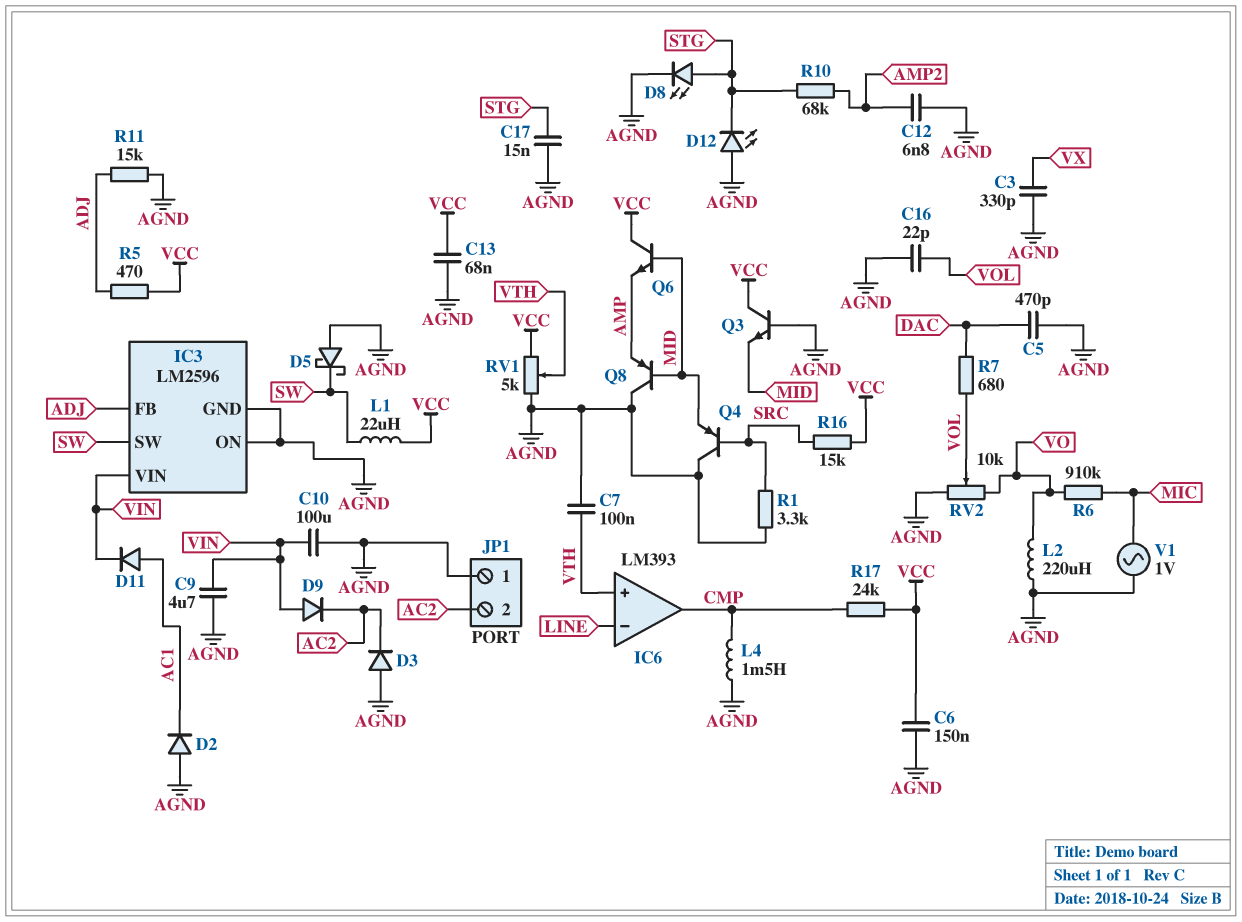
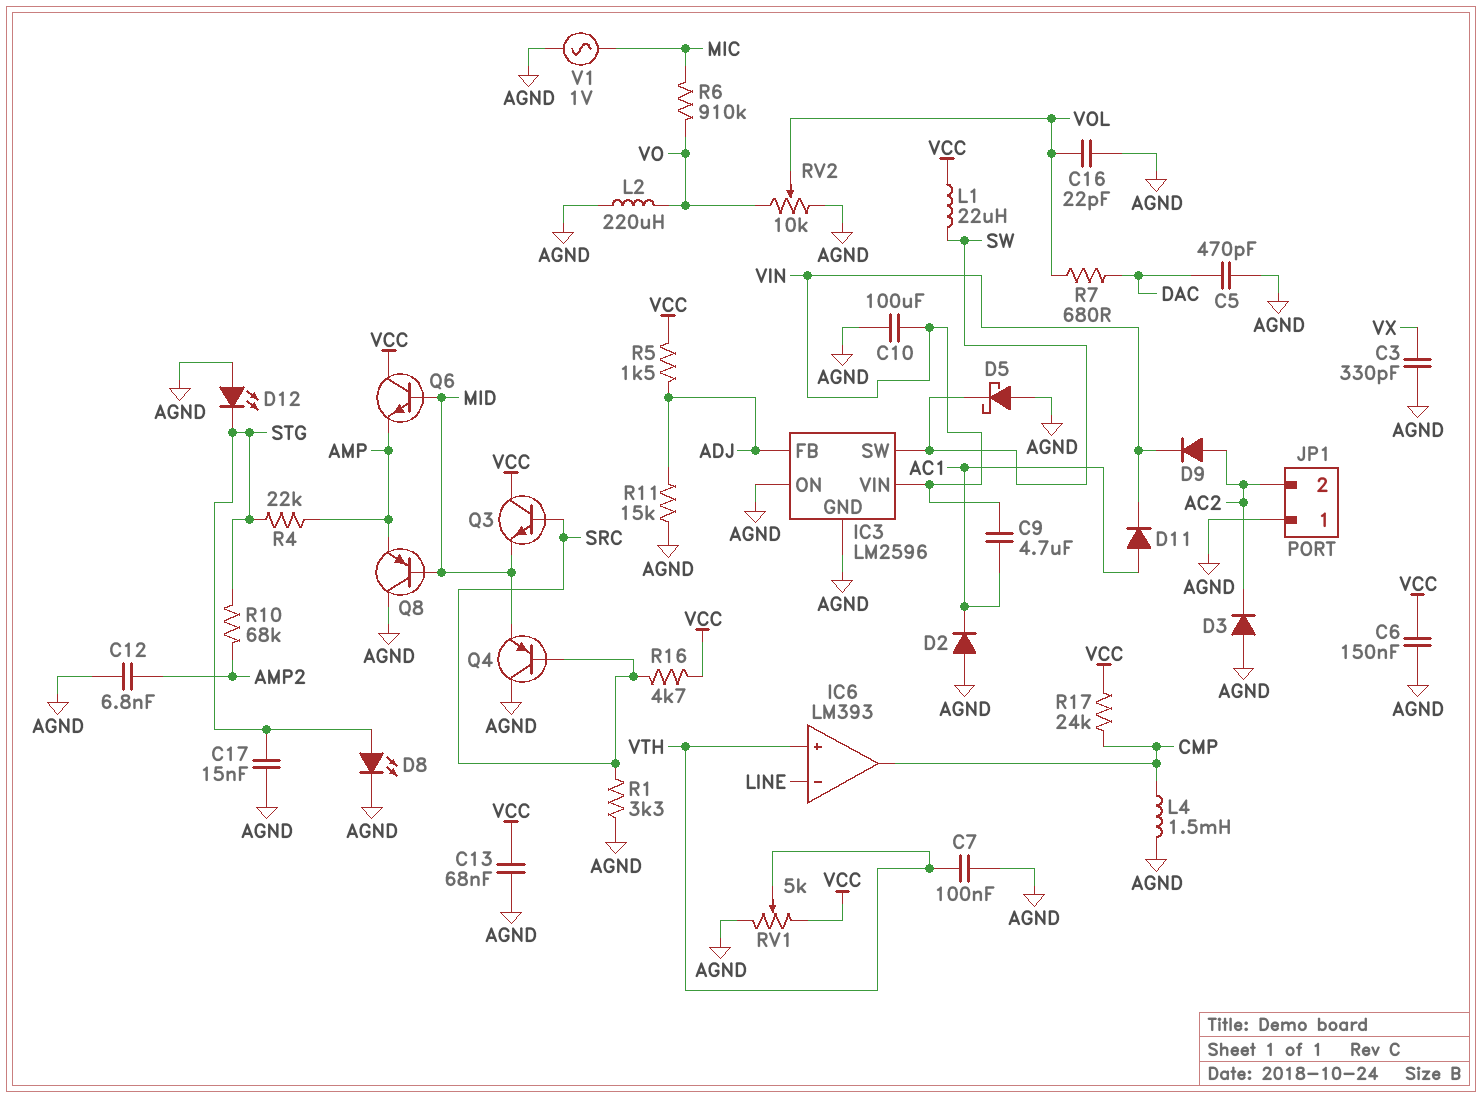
C9: 4.7uF (AGND, VIN) -> 4.7uF (AC1, VIN)
D9: diode (A VIN, K AC2) -> diode (A AC2, K VIN)
Q3: NPN (B AGND, C VCC, E MID) -> NPN (B SRC, C VCC, E MID)
R4: none -> 22k (AMP, STG)
R5: 470 (ADJ, VCC) -> 1.5k (ADJ, VCC)
R16: 15k (SRC, VCC) -> 4.7k (SRC, VCC)

